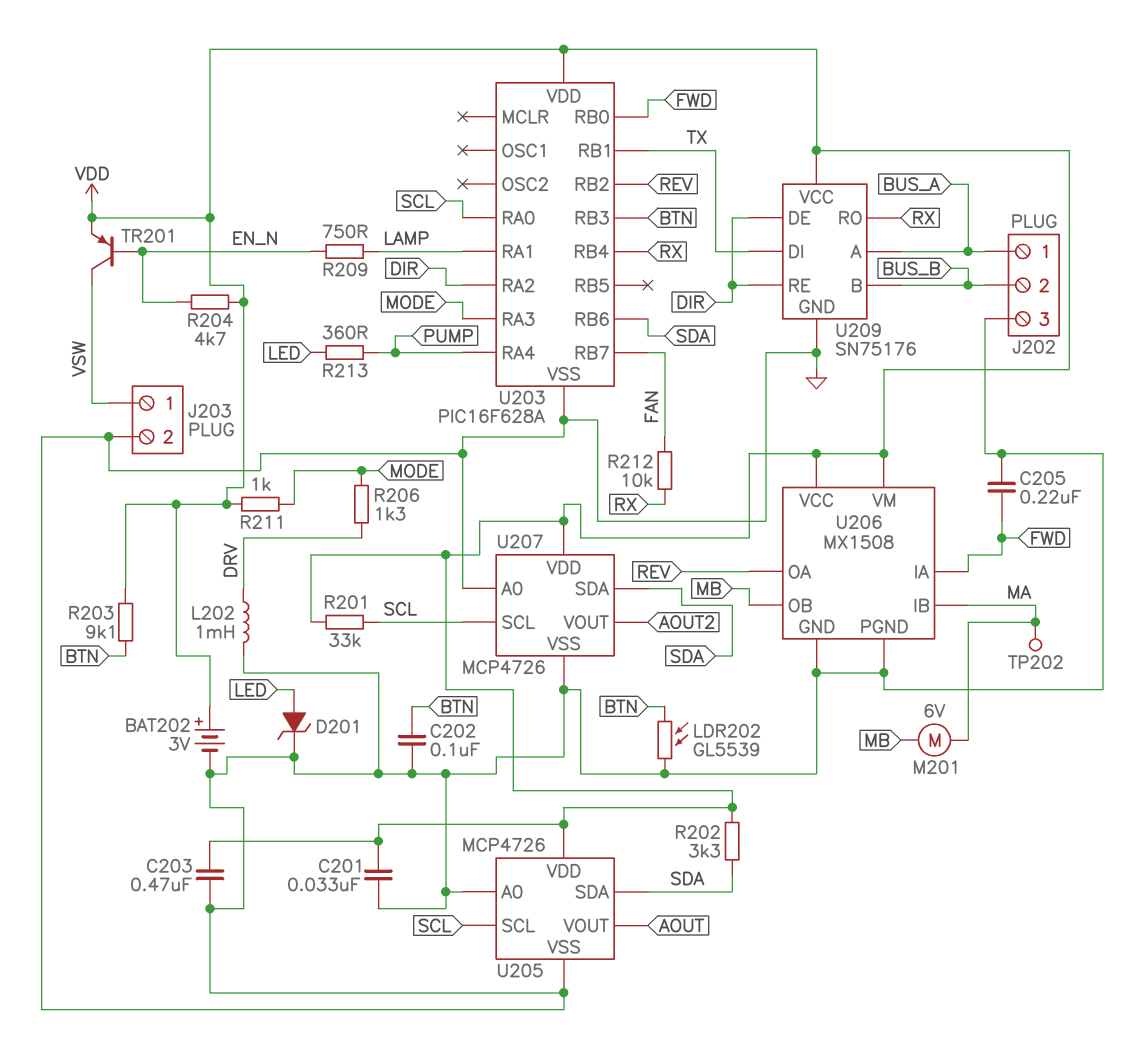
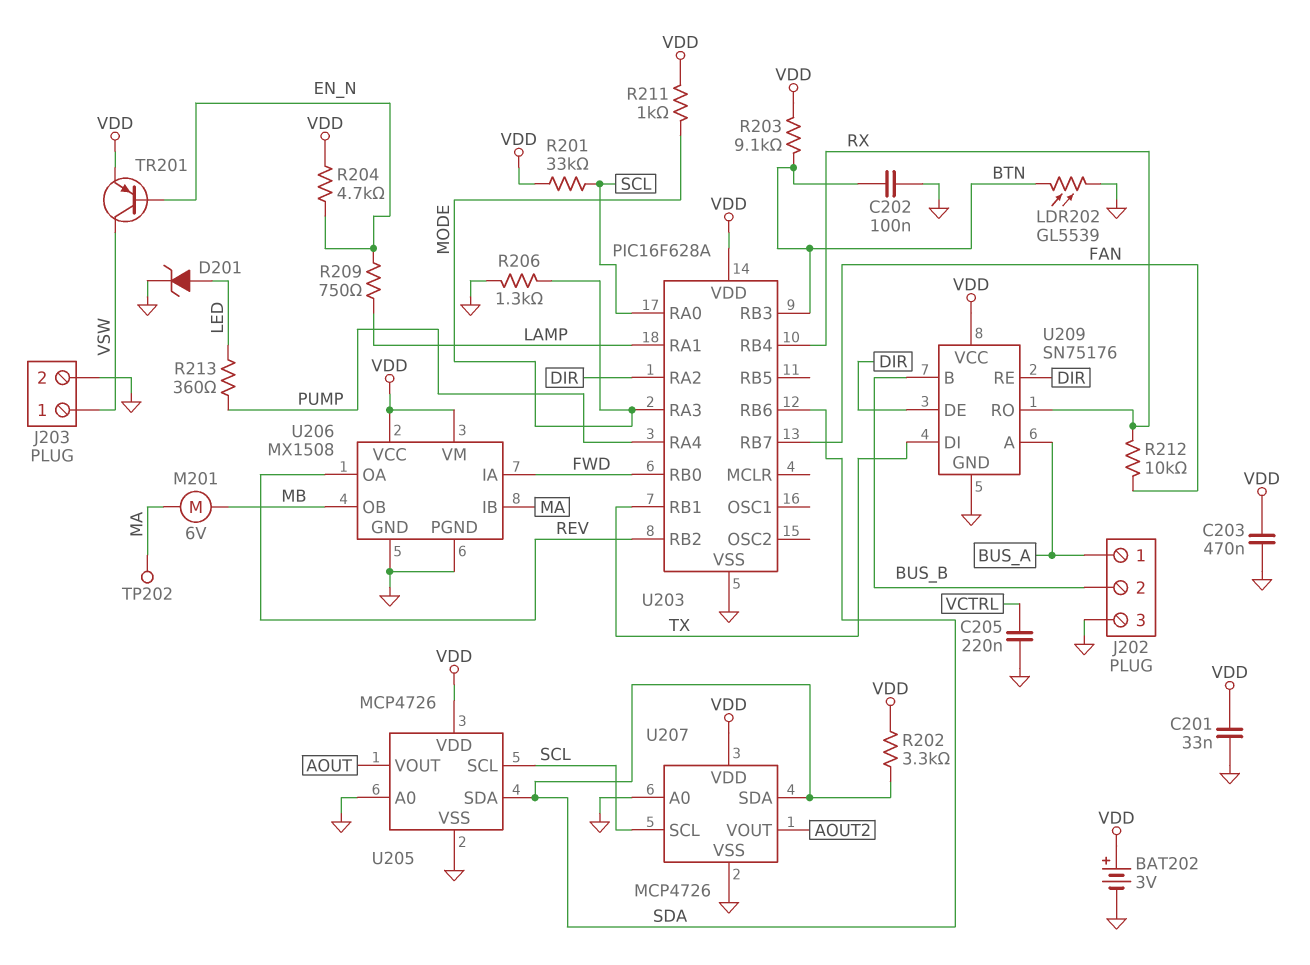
C205: 220nF (FWD, GND) -> 220nF (GND, VCTRL)
L202: 1mH (DRV, GND) -> none
R206: 1.3k (DRV, MODE) -> 1.3k (GND, MODE)

